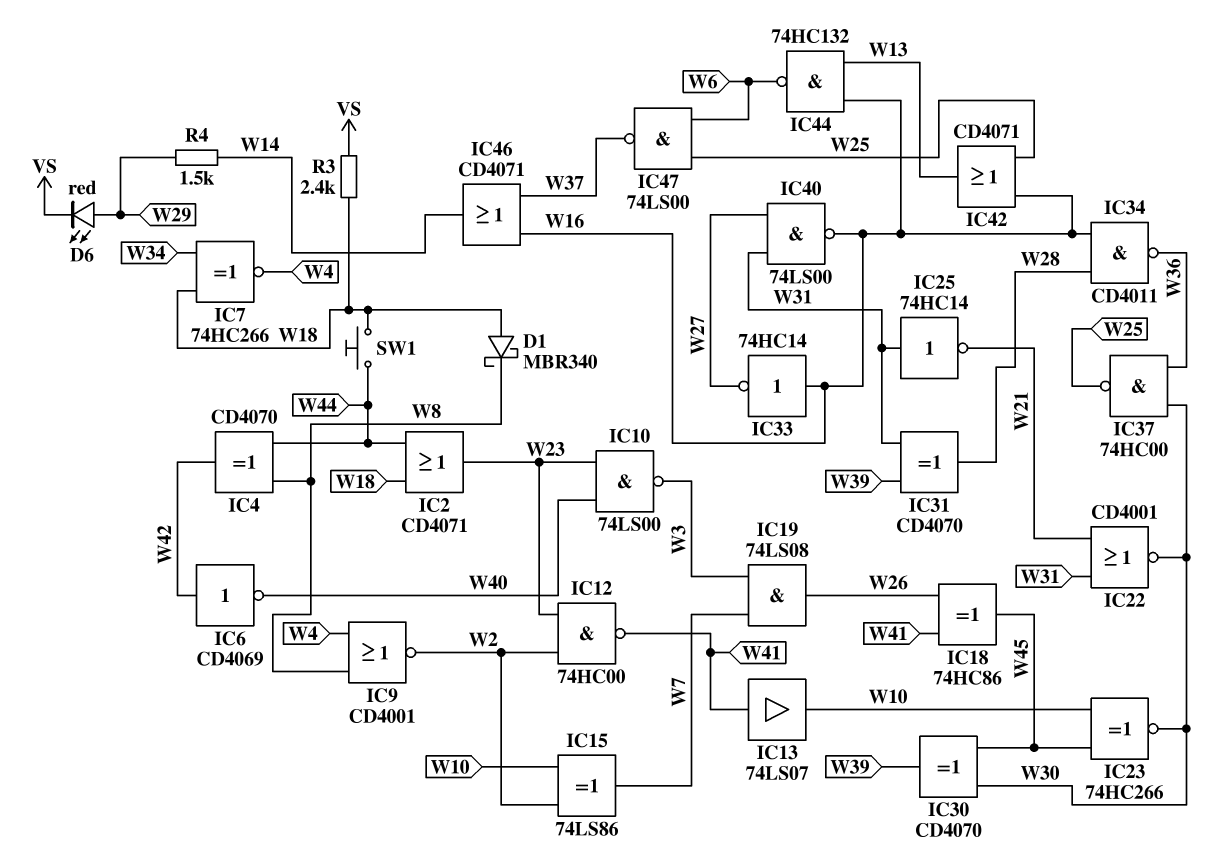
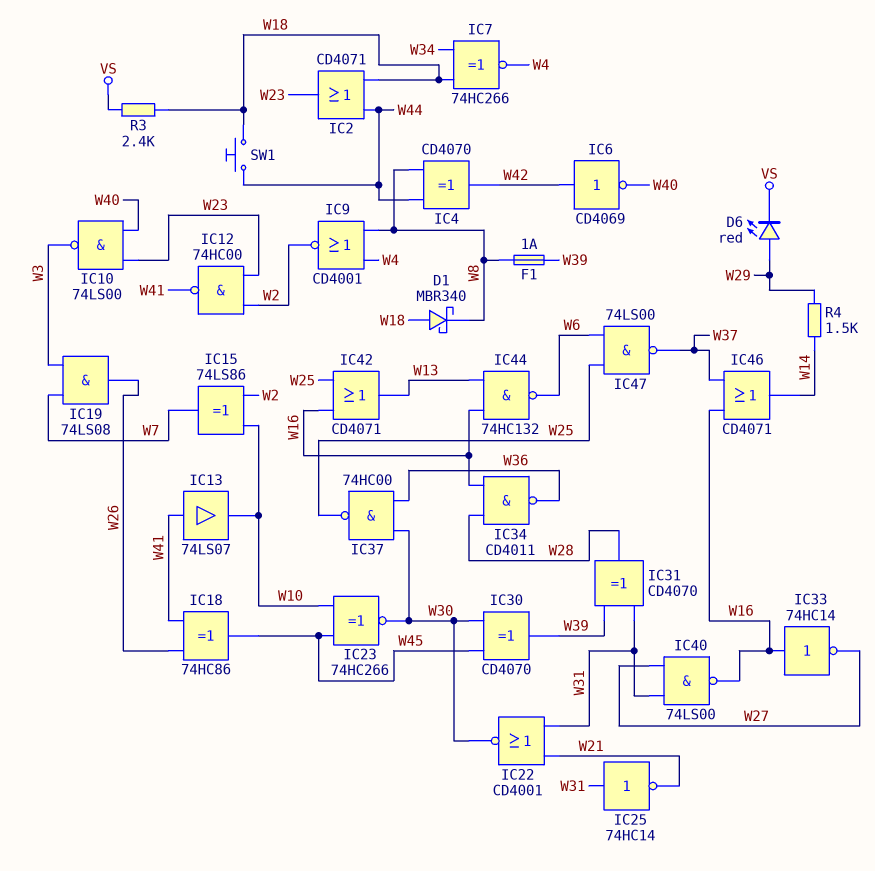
F1: none -> 1A (W8, W39)

